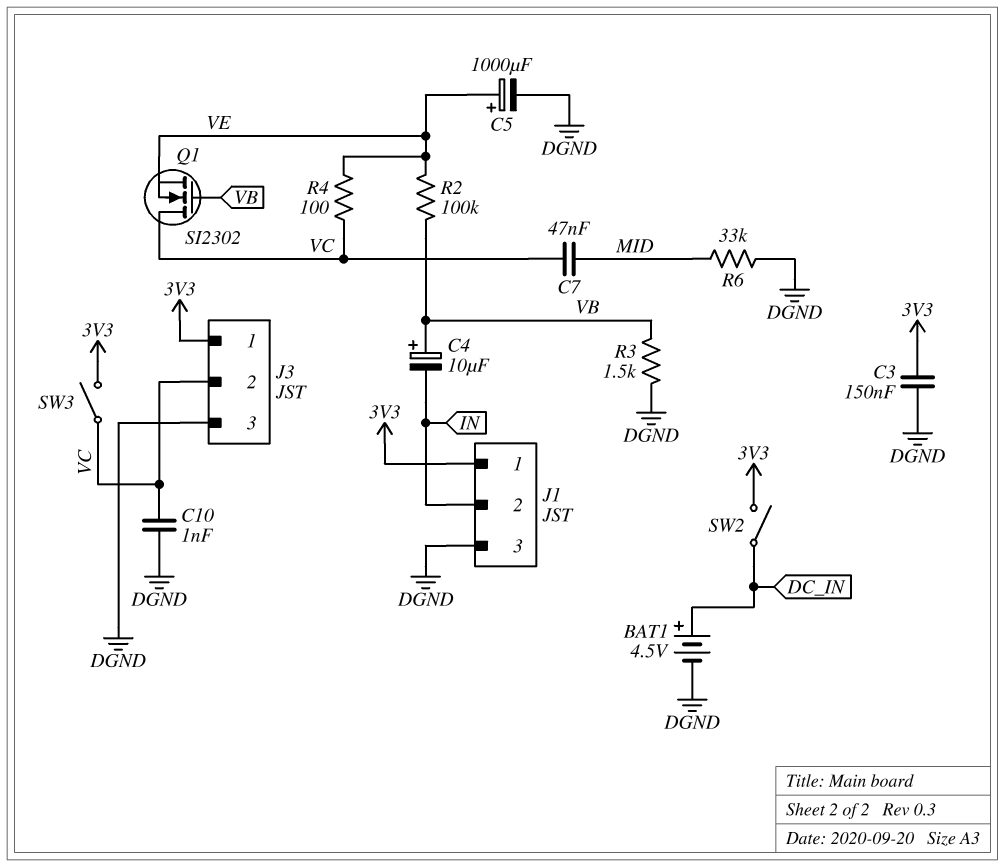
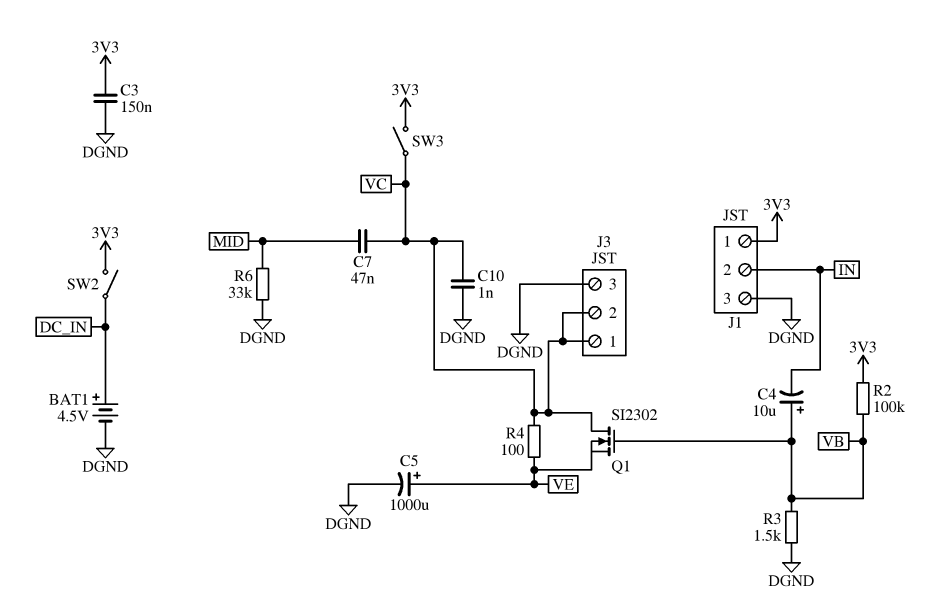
J3 pin 1: 3V3 -> VC
R2: 100k (VB, VE) -> 100k (3V3, VB)

